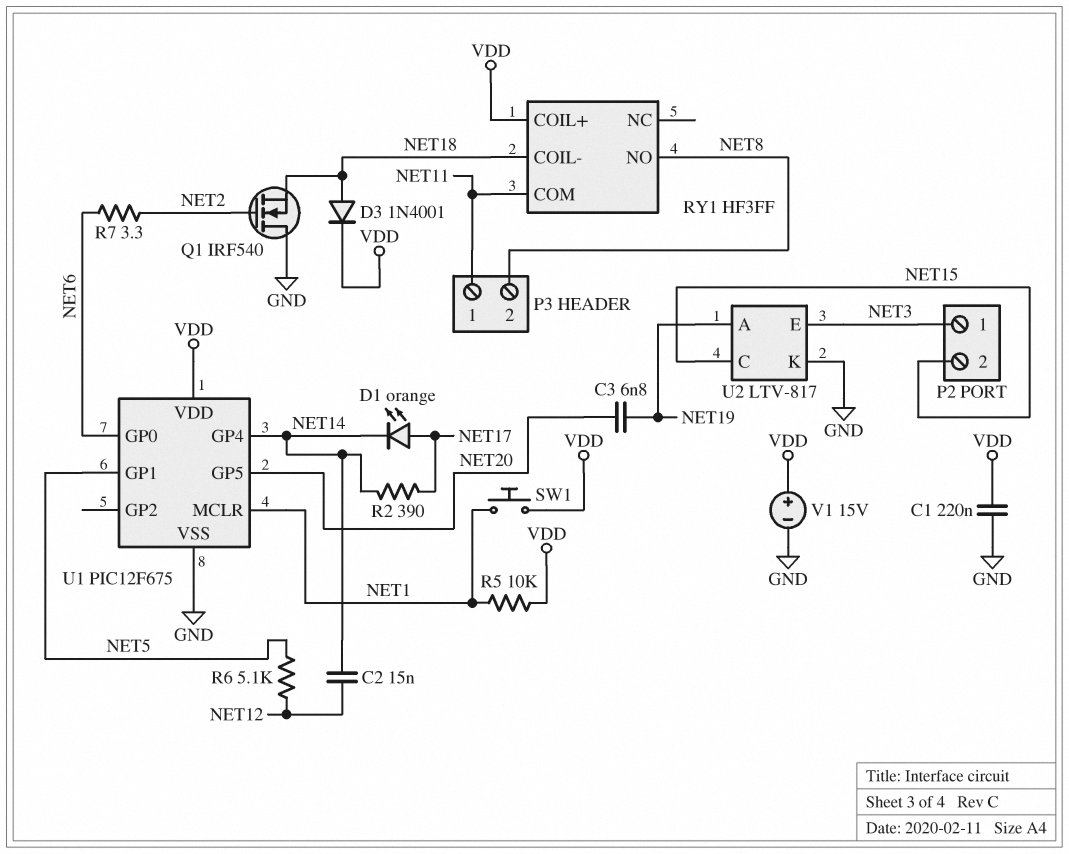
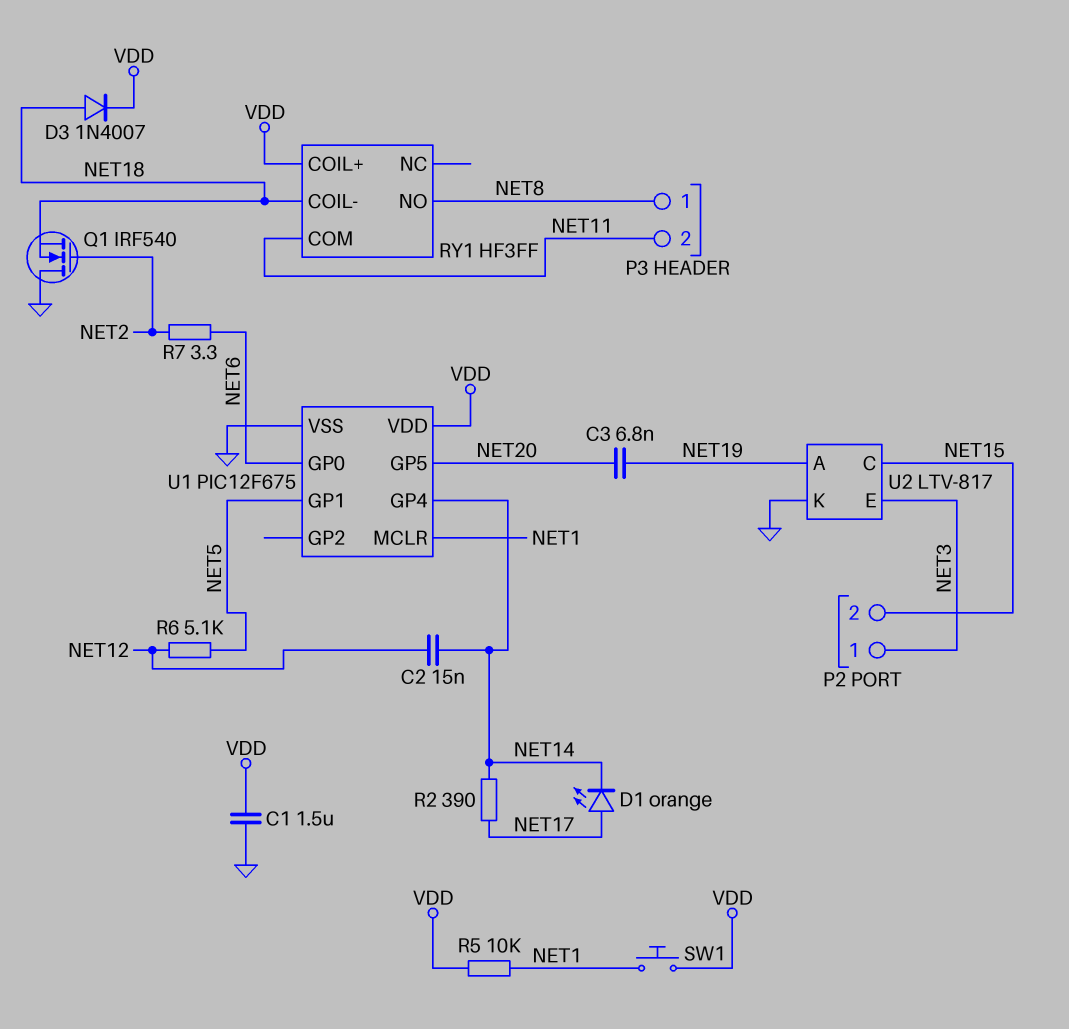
C1: 220nF (GND, VDD) -> 1.5uF (GND, VDD)
D3: diode 1N4001 (A NET18, K VDD) -> diode 1N4007 (A NET18, K VDD)
P3 pin 1: NET11 -> NET8
P3 pin 2: NET8 -> NET11
V1: 15V (plus VDD, minus GND) -> none

